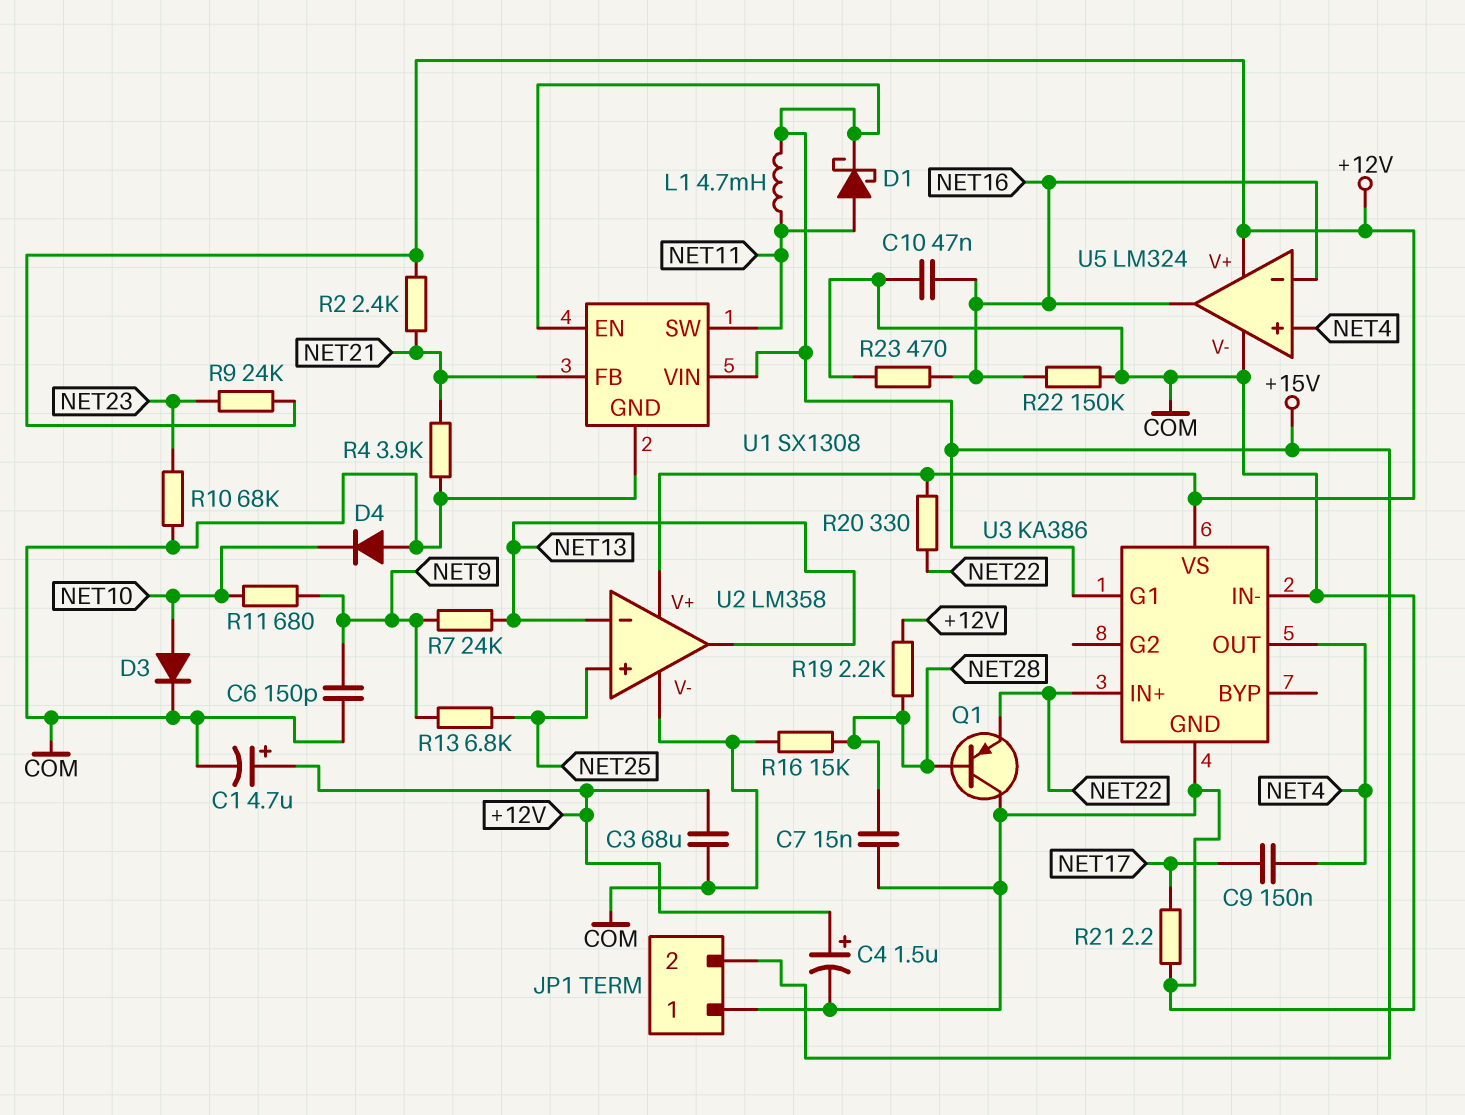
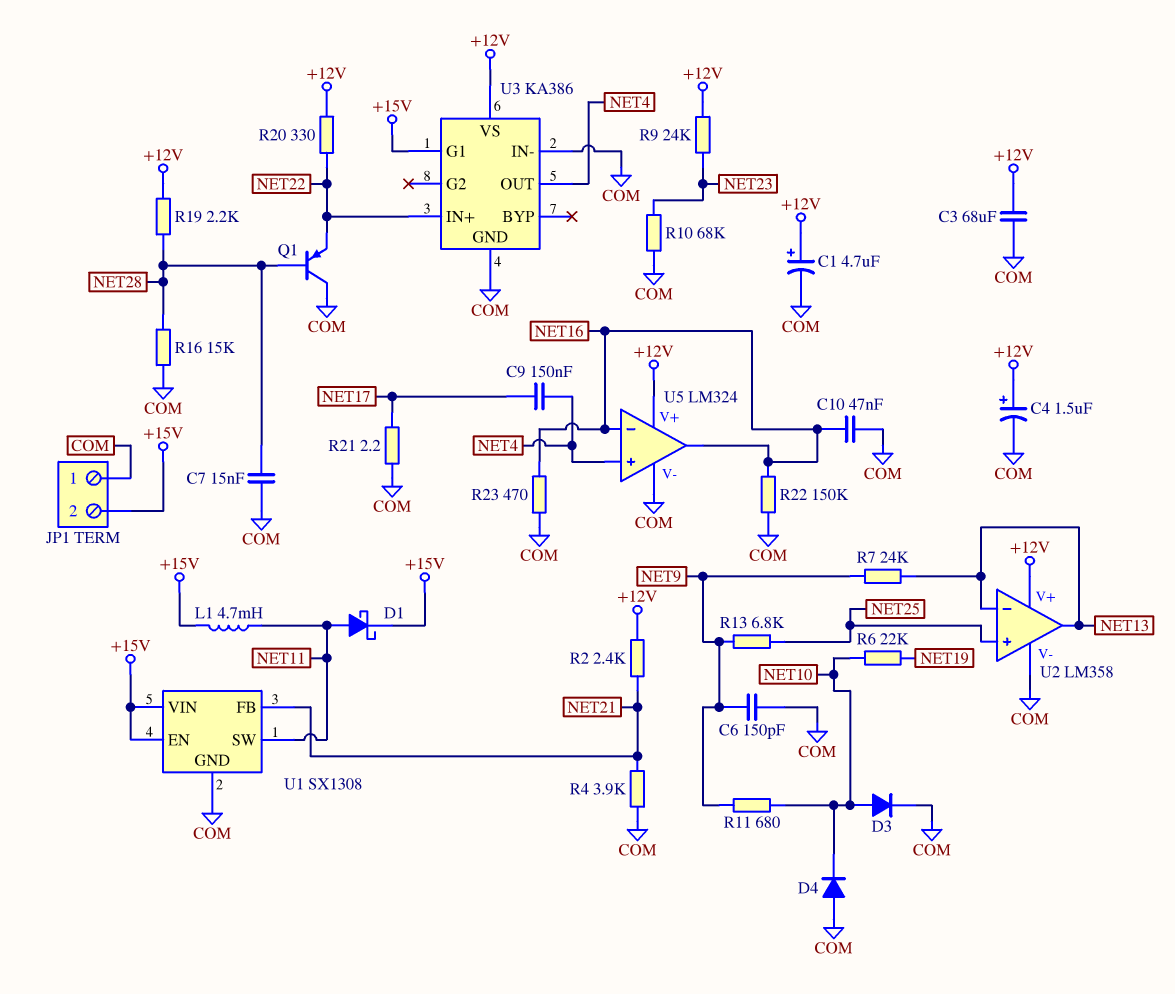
R6: none -> 22k (NET10, NET19)

